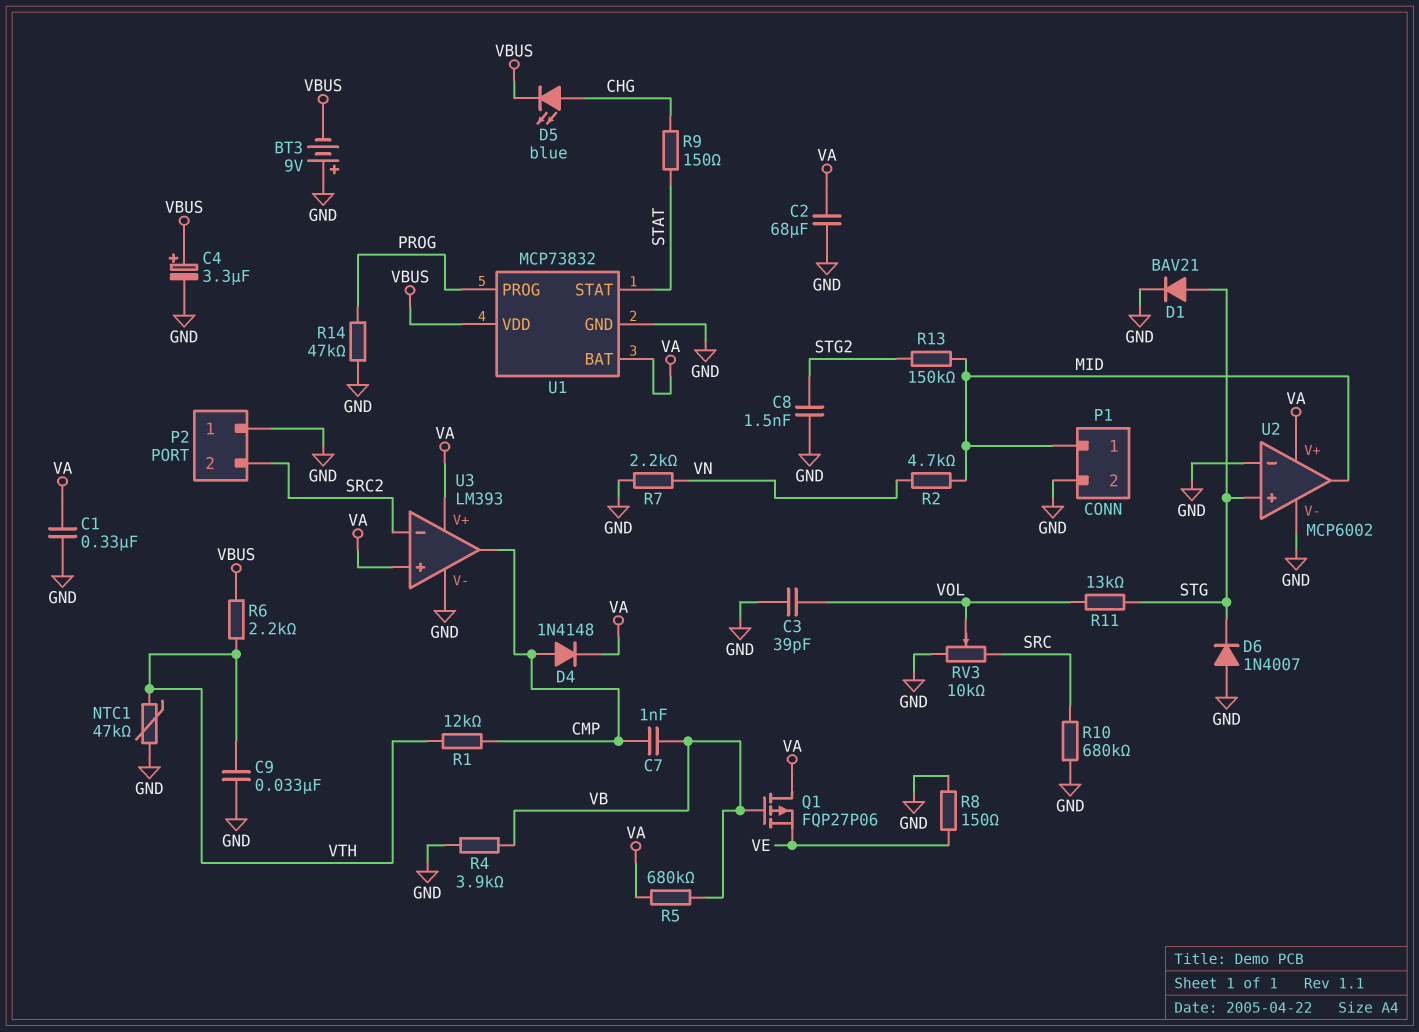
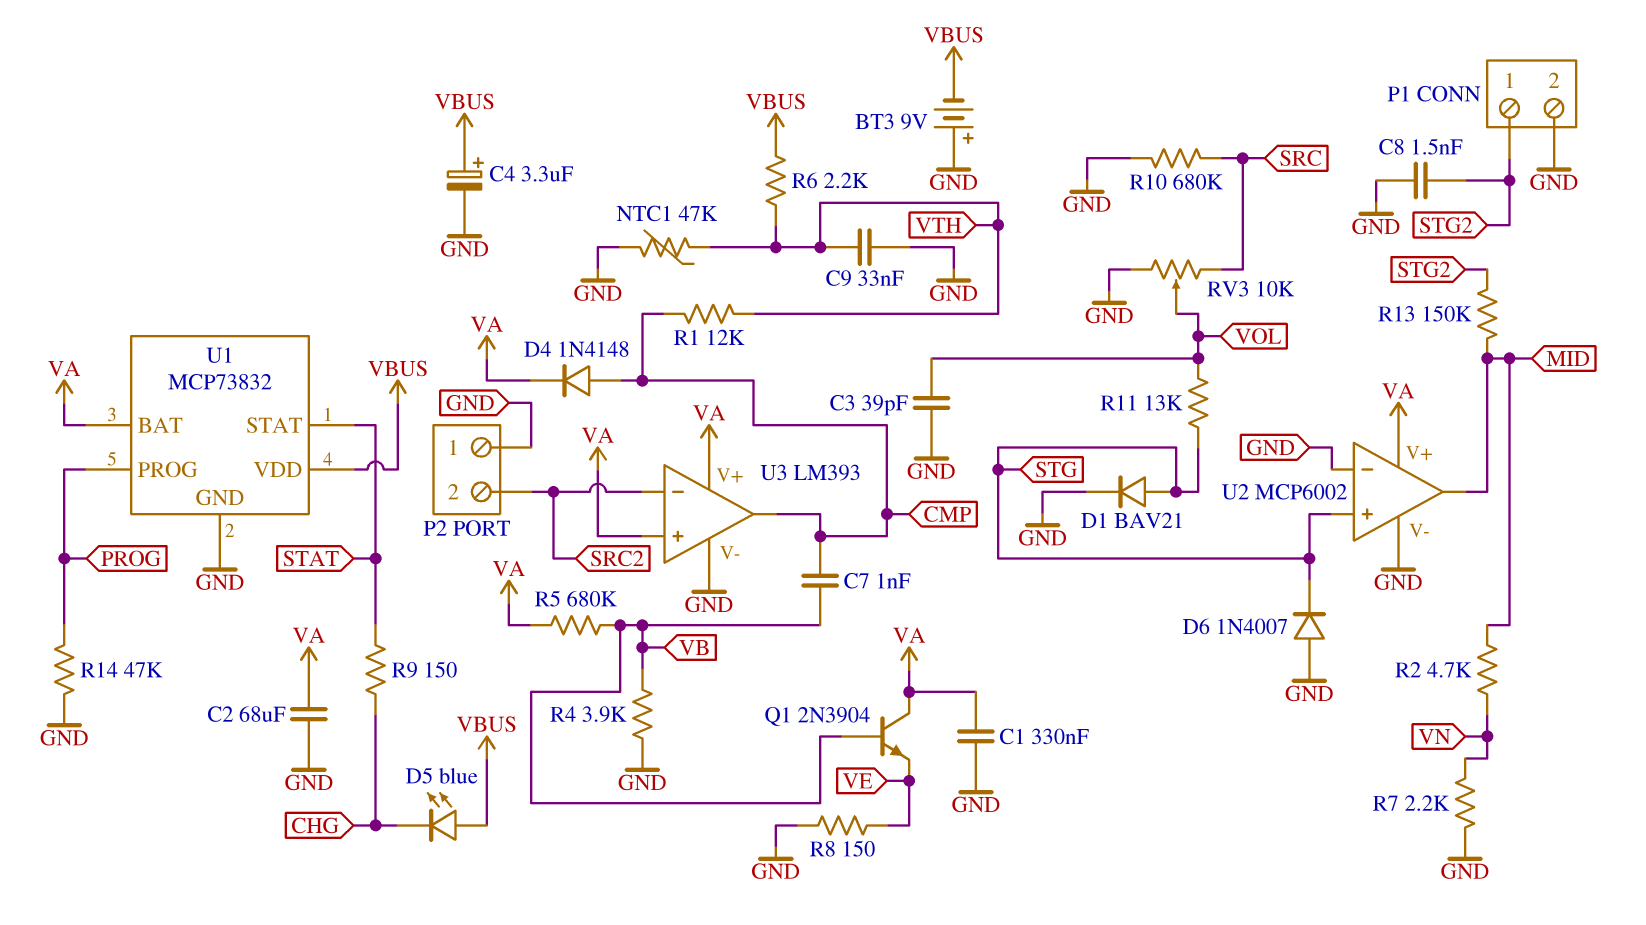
D5: LED blue (A CHG, K VBUS) -> LED blue (A VBUS, K CHG)
P1 pin 1: MID -> STG2
Q1: PMOS FQP27P06 (G VB, D VA, S VE) -> NPN 2N3904 (B VB, C VA, E VE)

